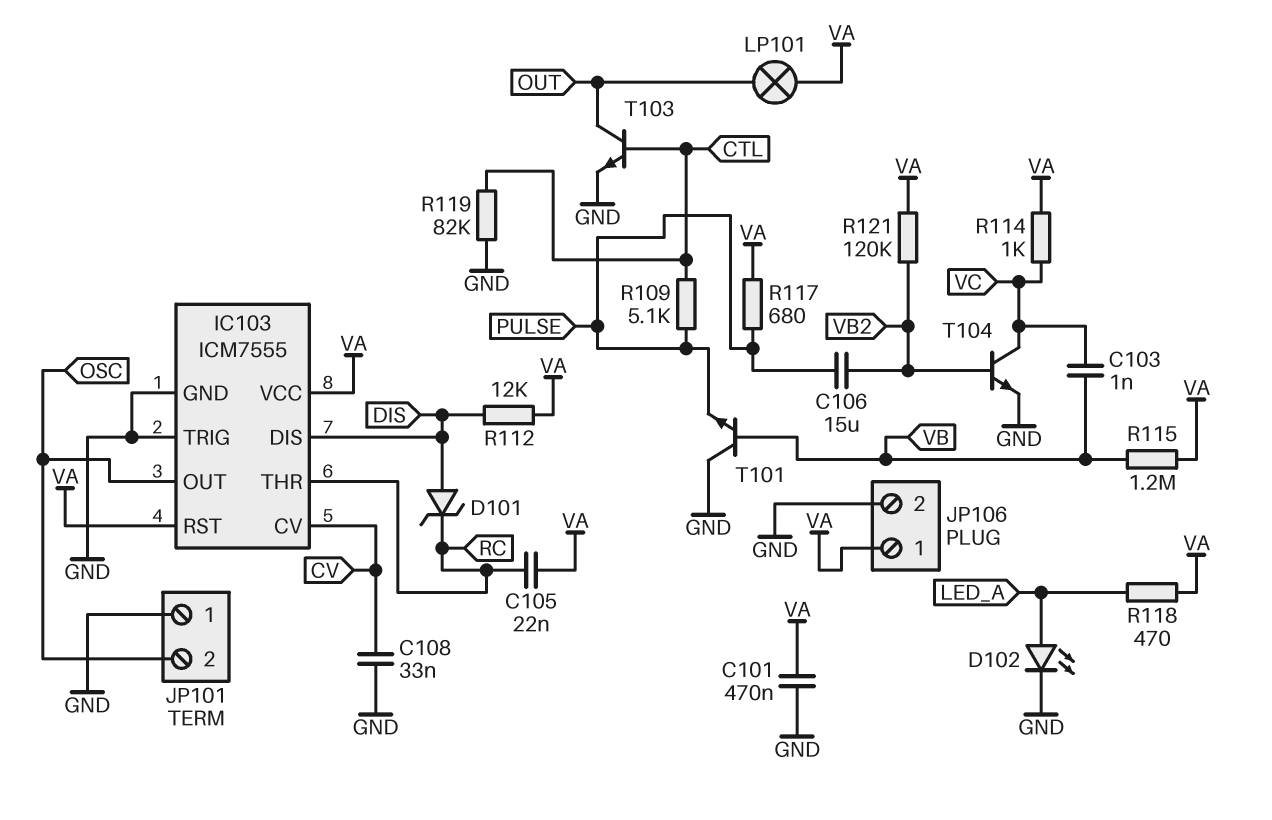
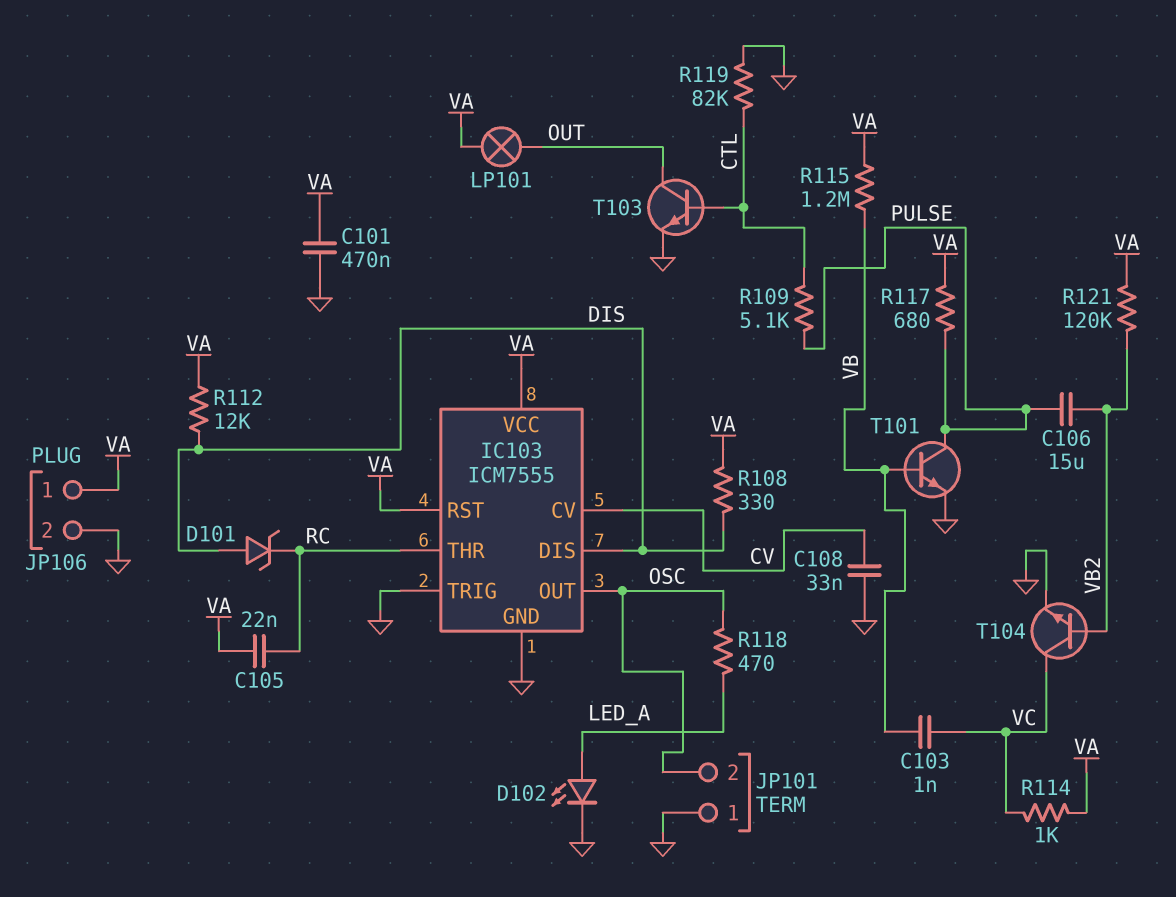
R108: none -> 330 (DIS, VA)
R118: 470 (LED_A, VA) -> 470 (LED_A, OSC)
T101: NPN (B VB, C GND, E PULSE) -> NPN (B VB, C PULSE, E GND)

